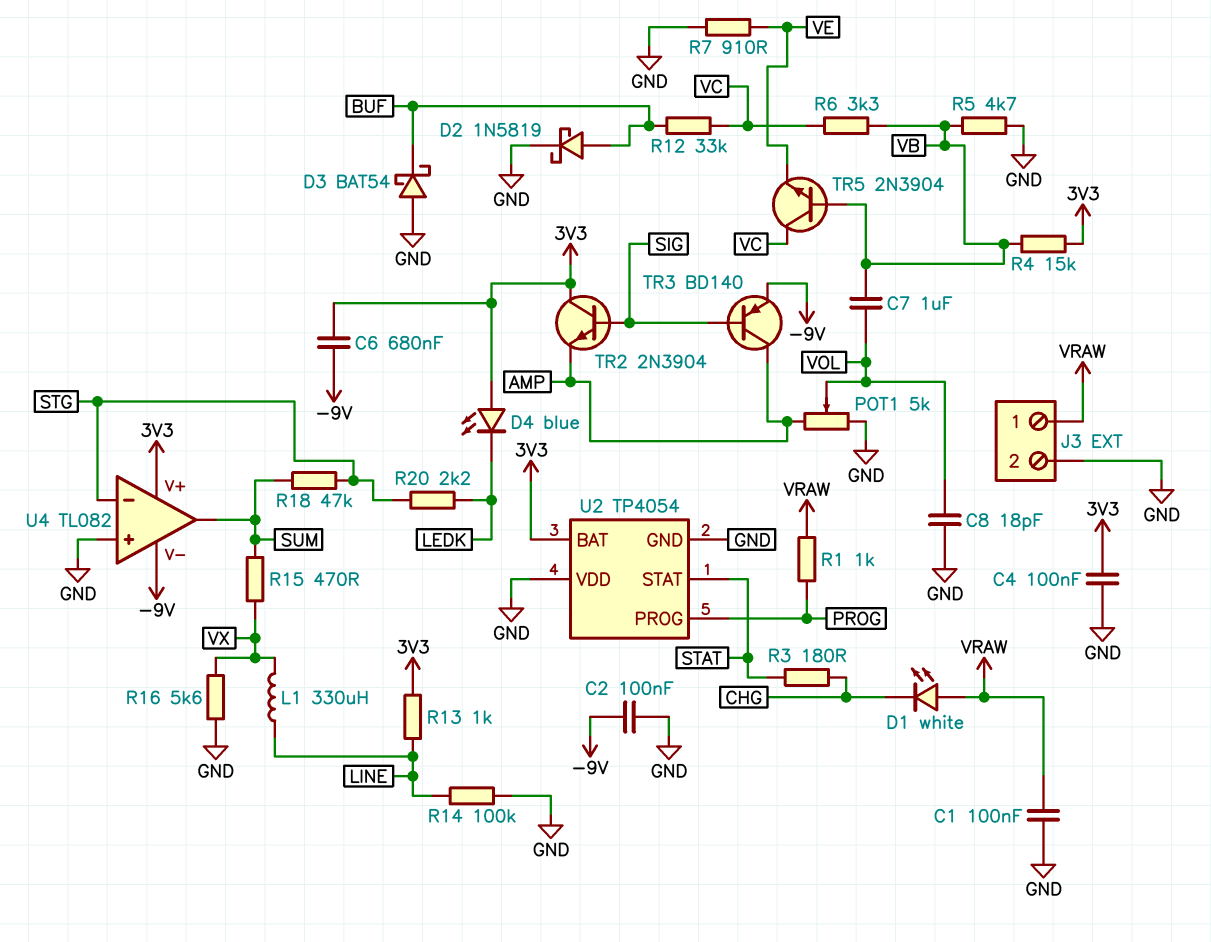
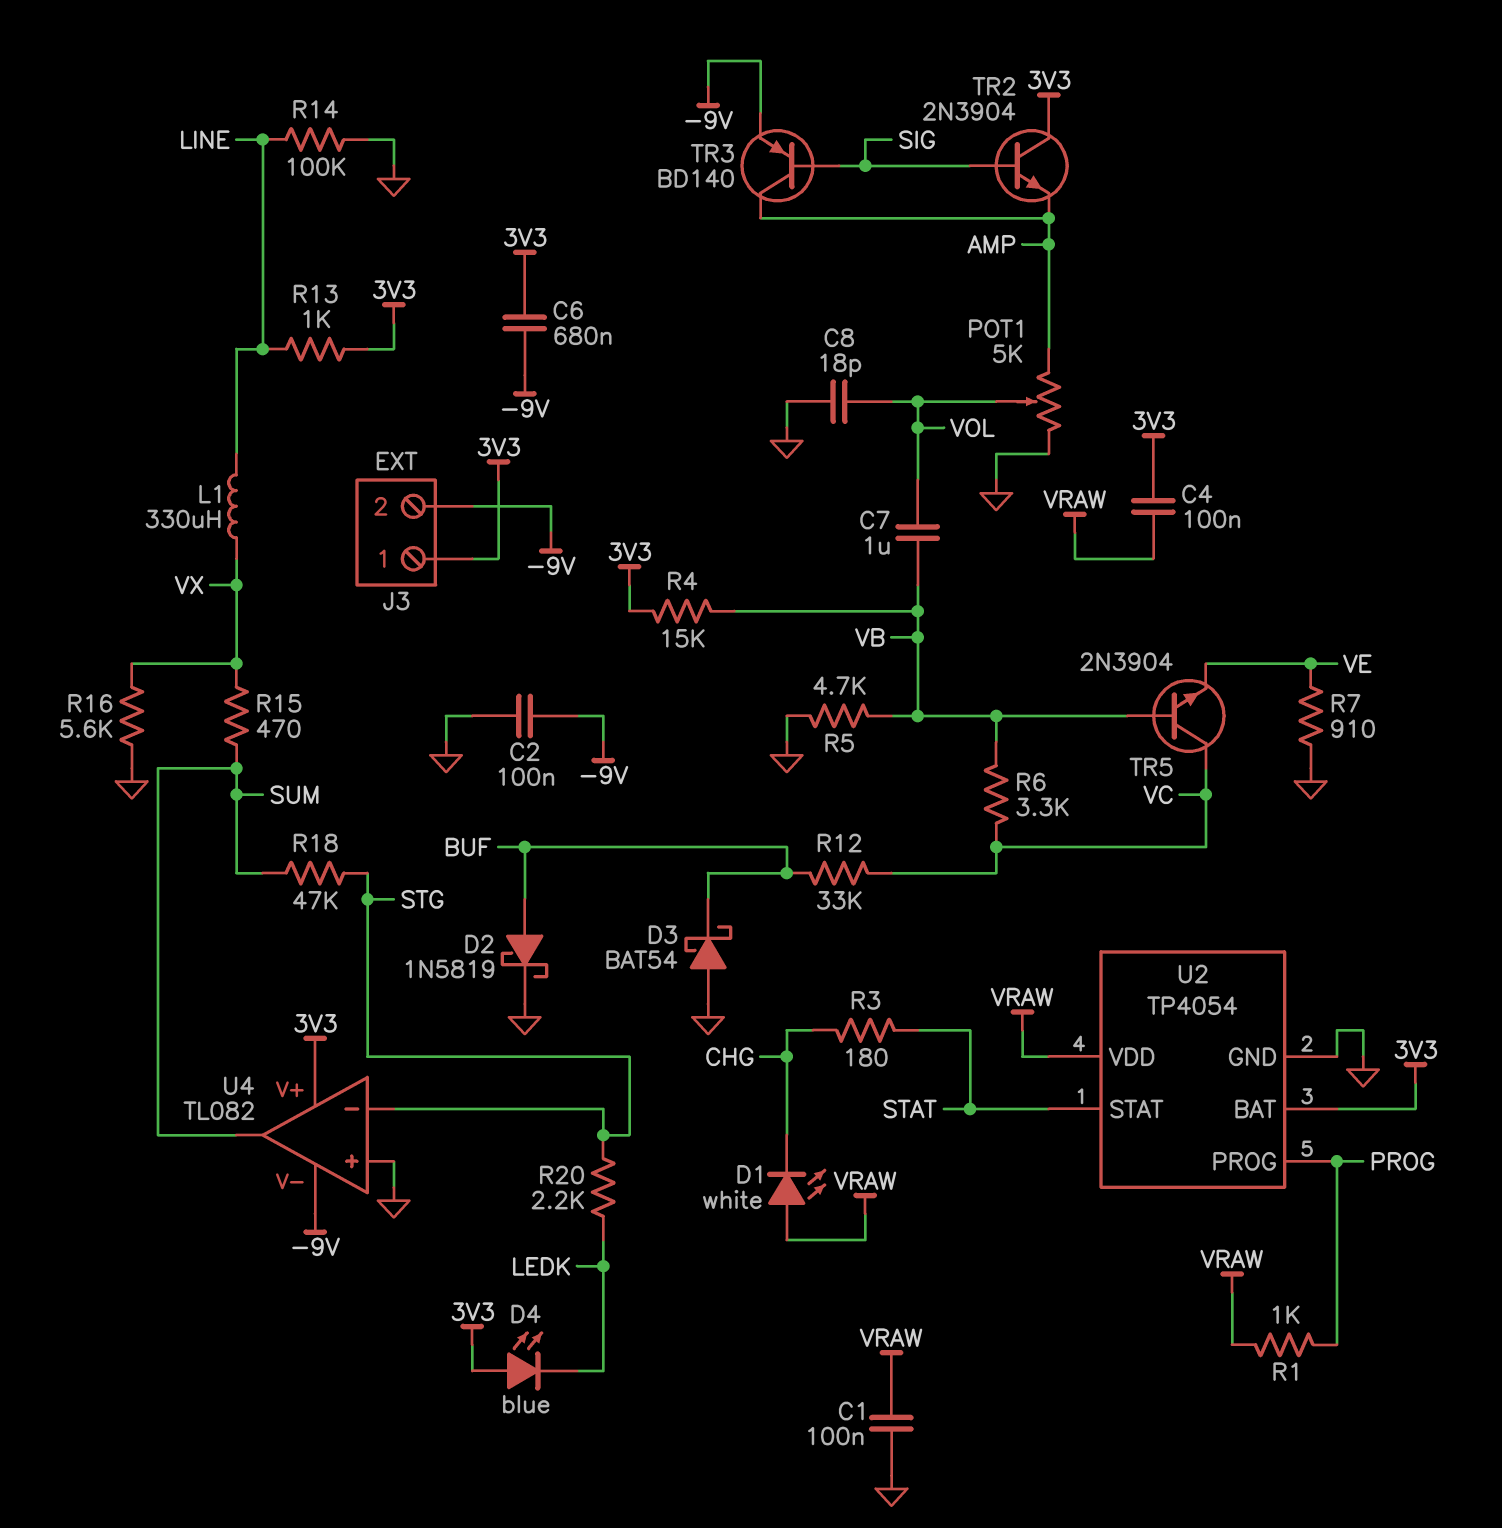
C4: 100nF (3V3, GND) -> 100nF (3V3, VRAW)
J3 pin 1: VRAW -> 3V3
J3 pin 2: GND -> -9V
U2 pin VDD: GND -> VRAW

